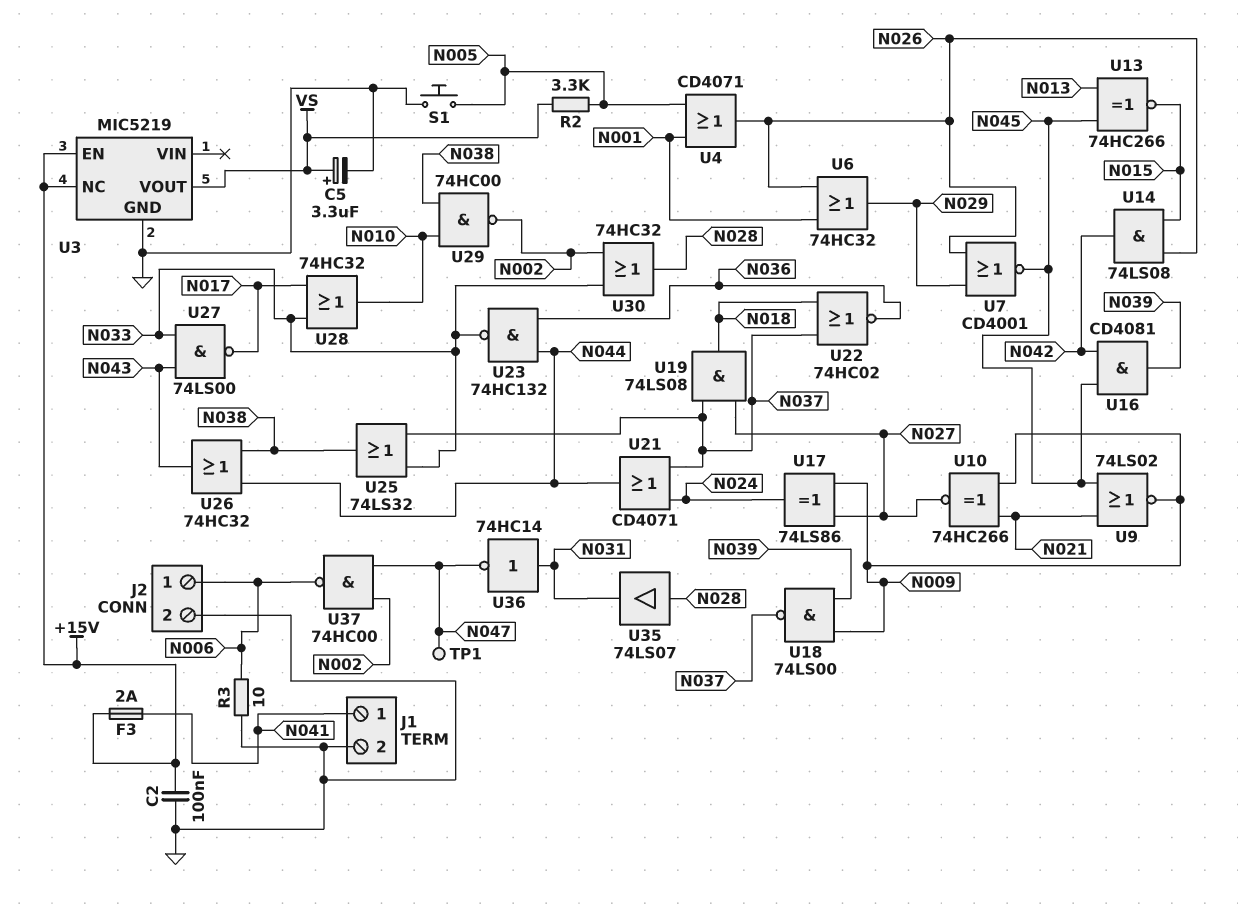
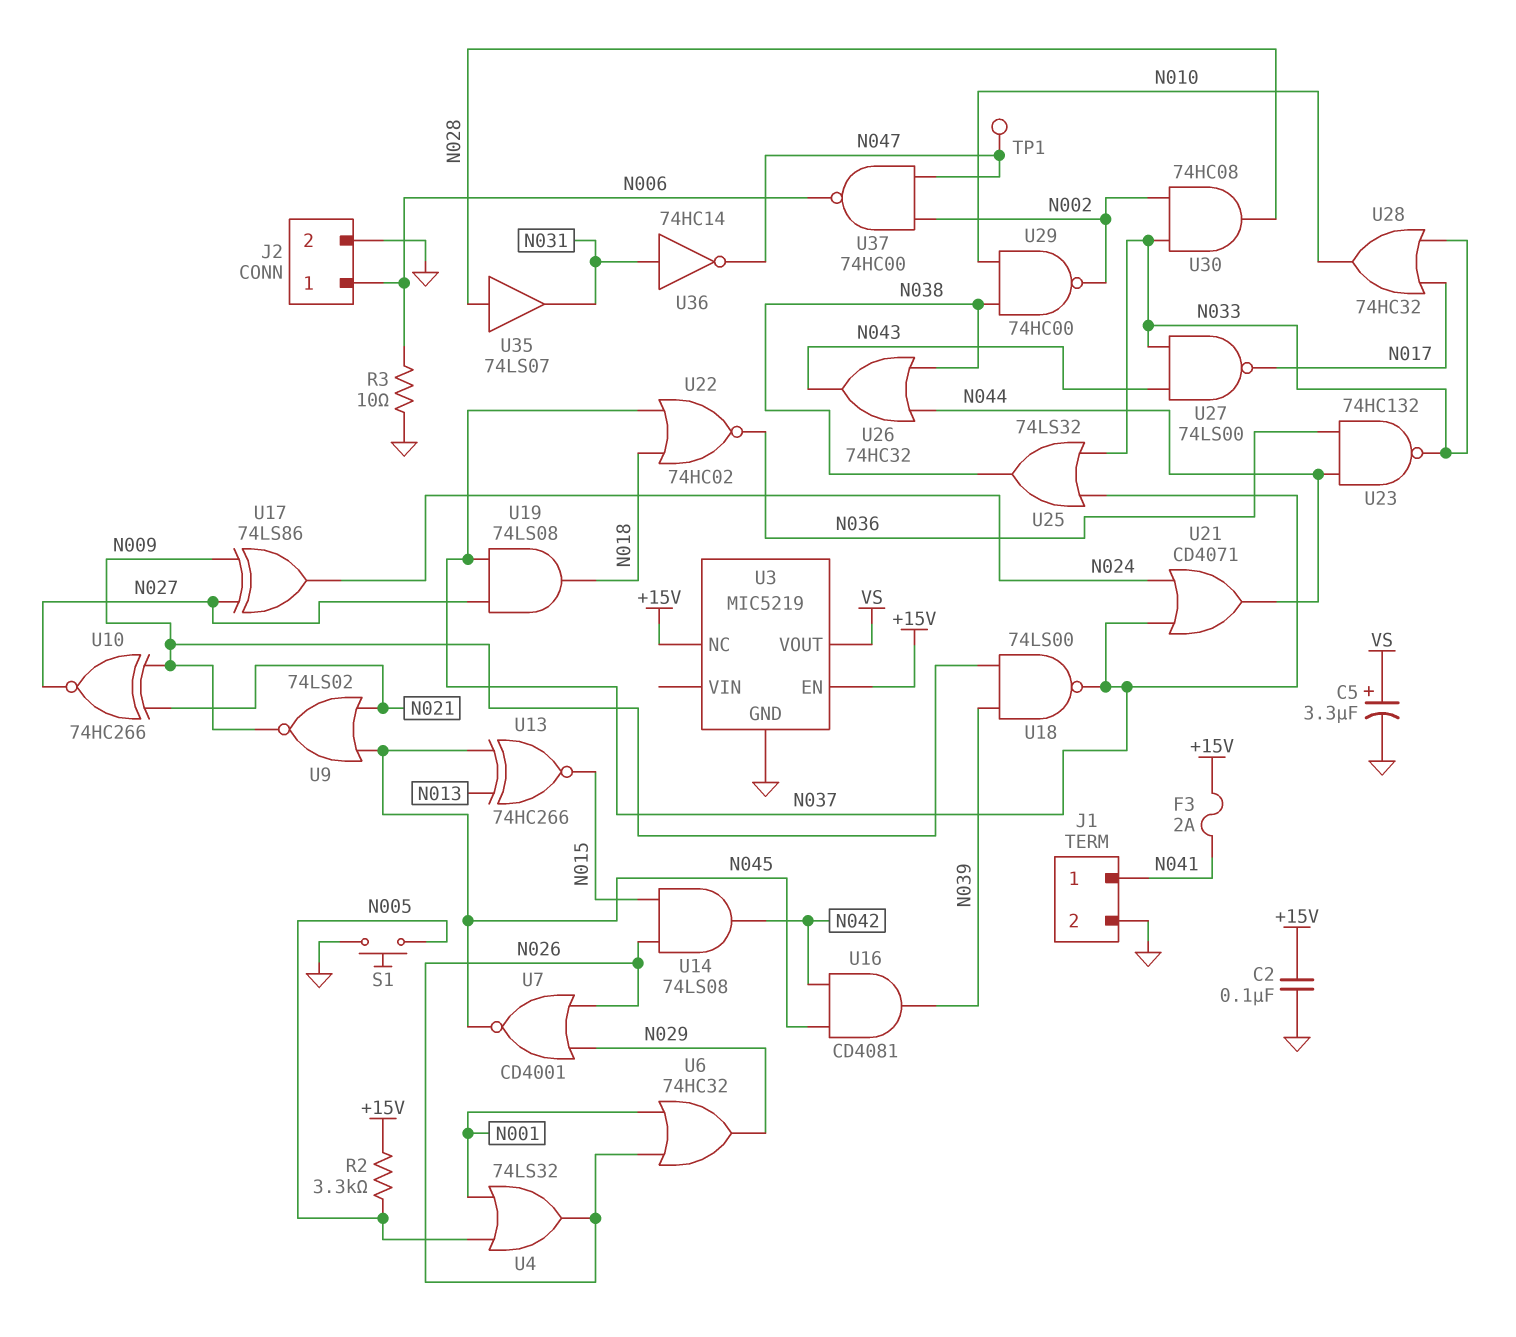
R2: 3.3k (N005, VS) -> 3.3k (+15V, N005)
U4: OR CD4071 (in N001, in N005, out N026) -> OR 74LS32 (in N001, in N005, out N026)
U30: OR 74HC32 (in N002, in N033, out N028) -> AND 74HC08 (in N002, in N033, out N028)

